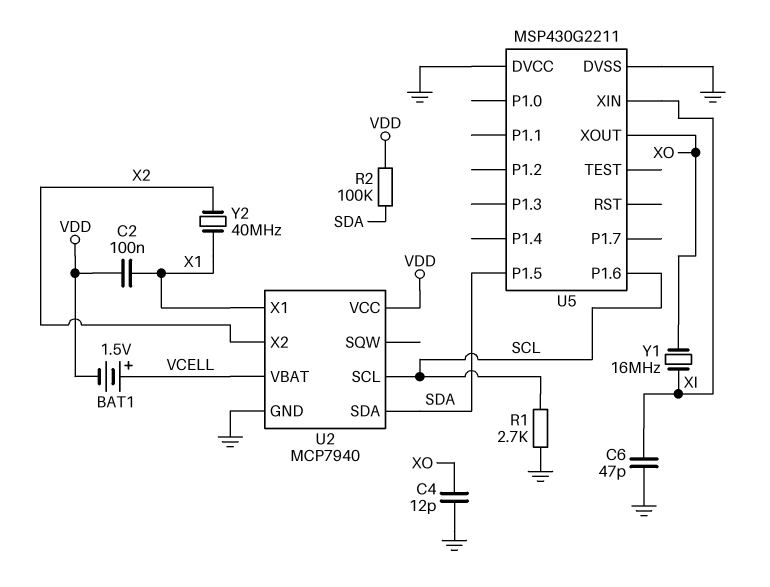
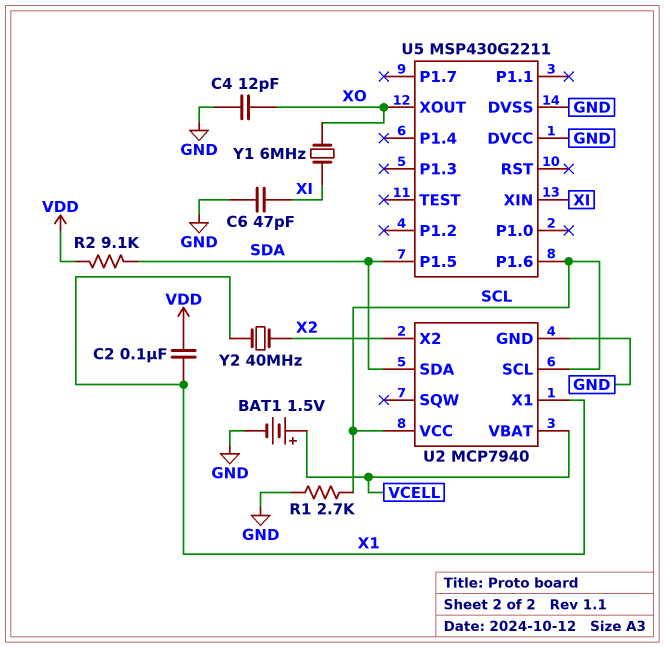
BAT1: 1.5V (plus VCELL, minus VDD) -> 1.5V (plus VCELL, minus GND)
R2: 100k (SDA, VDD) -> 9.1k (SDA, VDD)
U2 pin VCC: VDD -> SCL
Y1: 16MHz (XI, XO) -> 6MHz (XI, XO)

